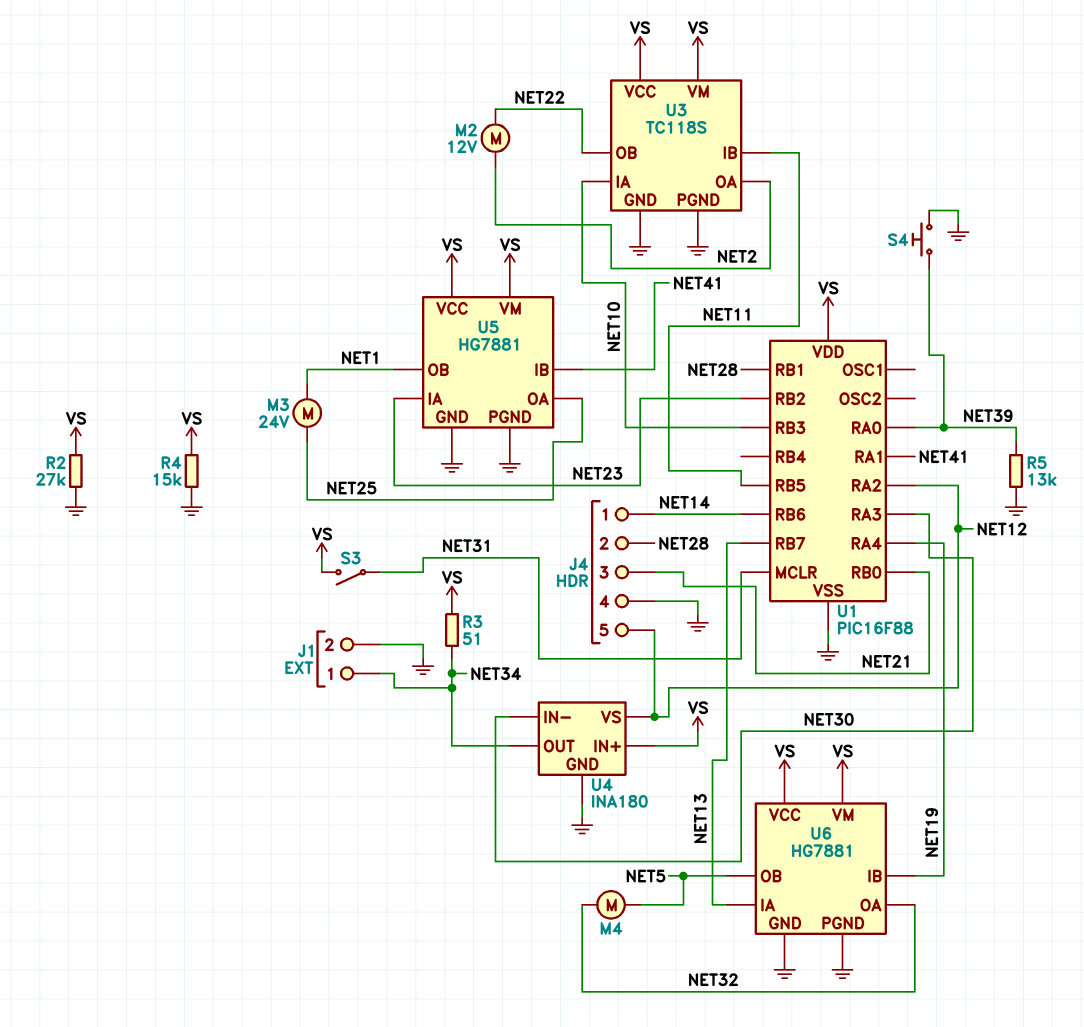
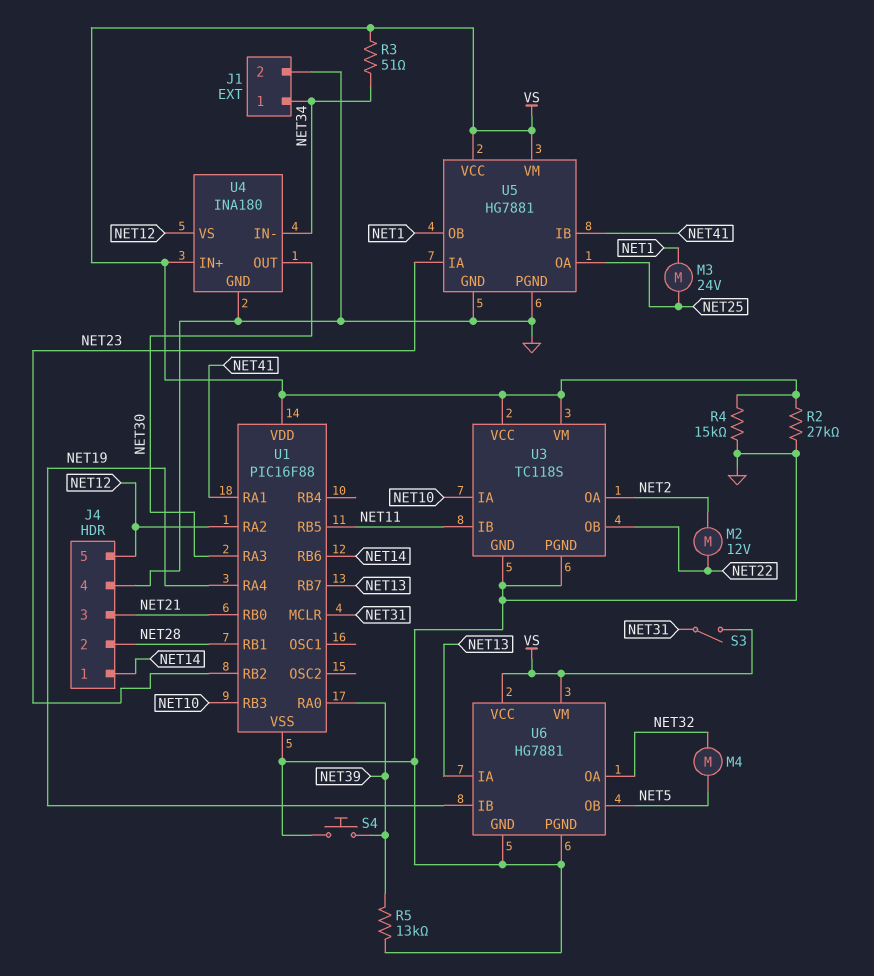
U4 pin IN-: NET30 -> NET34
U4 pin OUT: NET34 -> NET30

